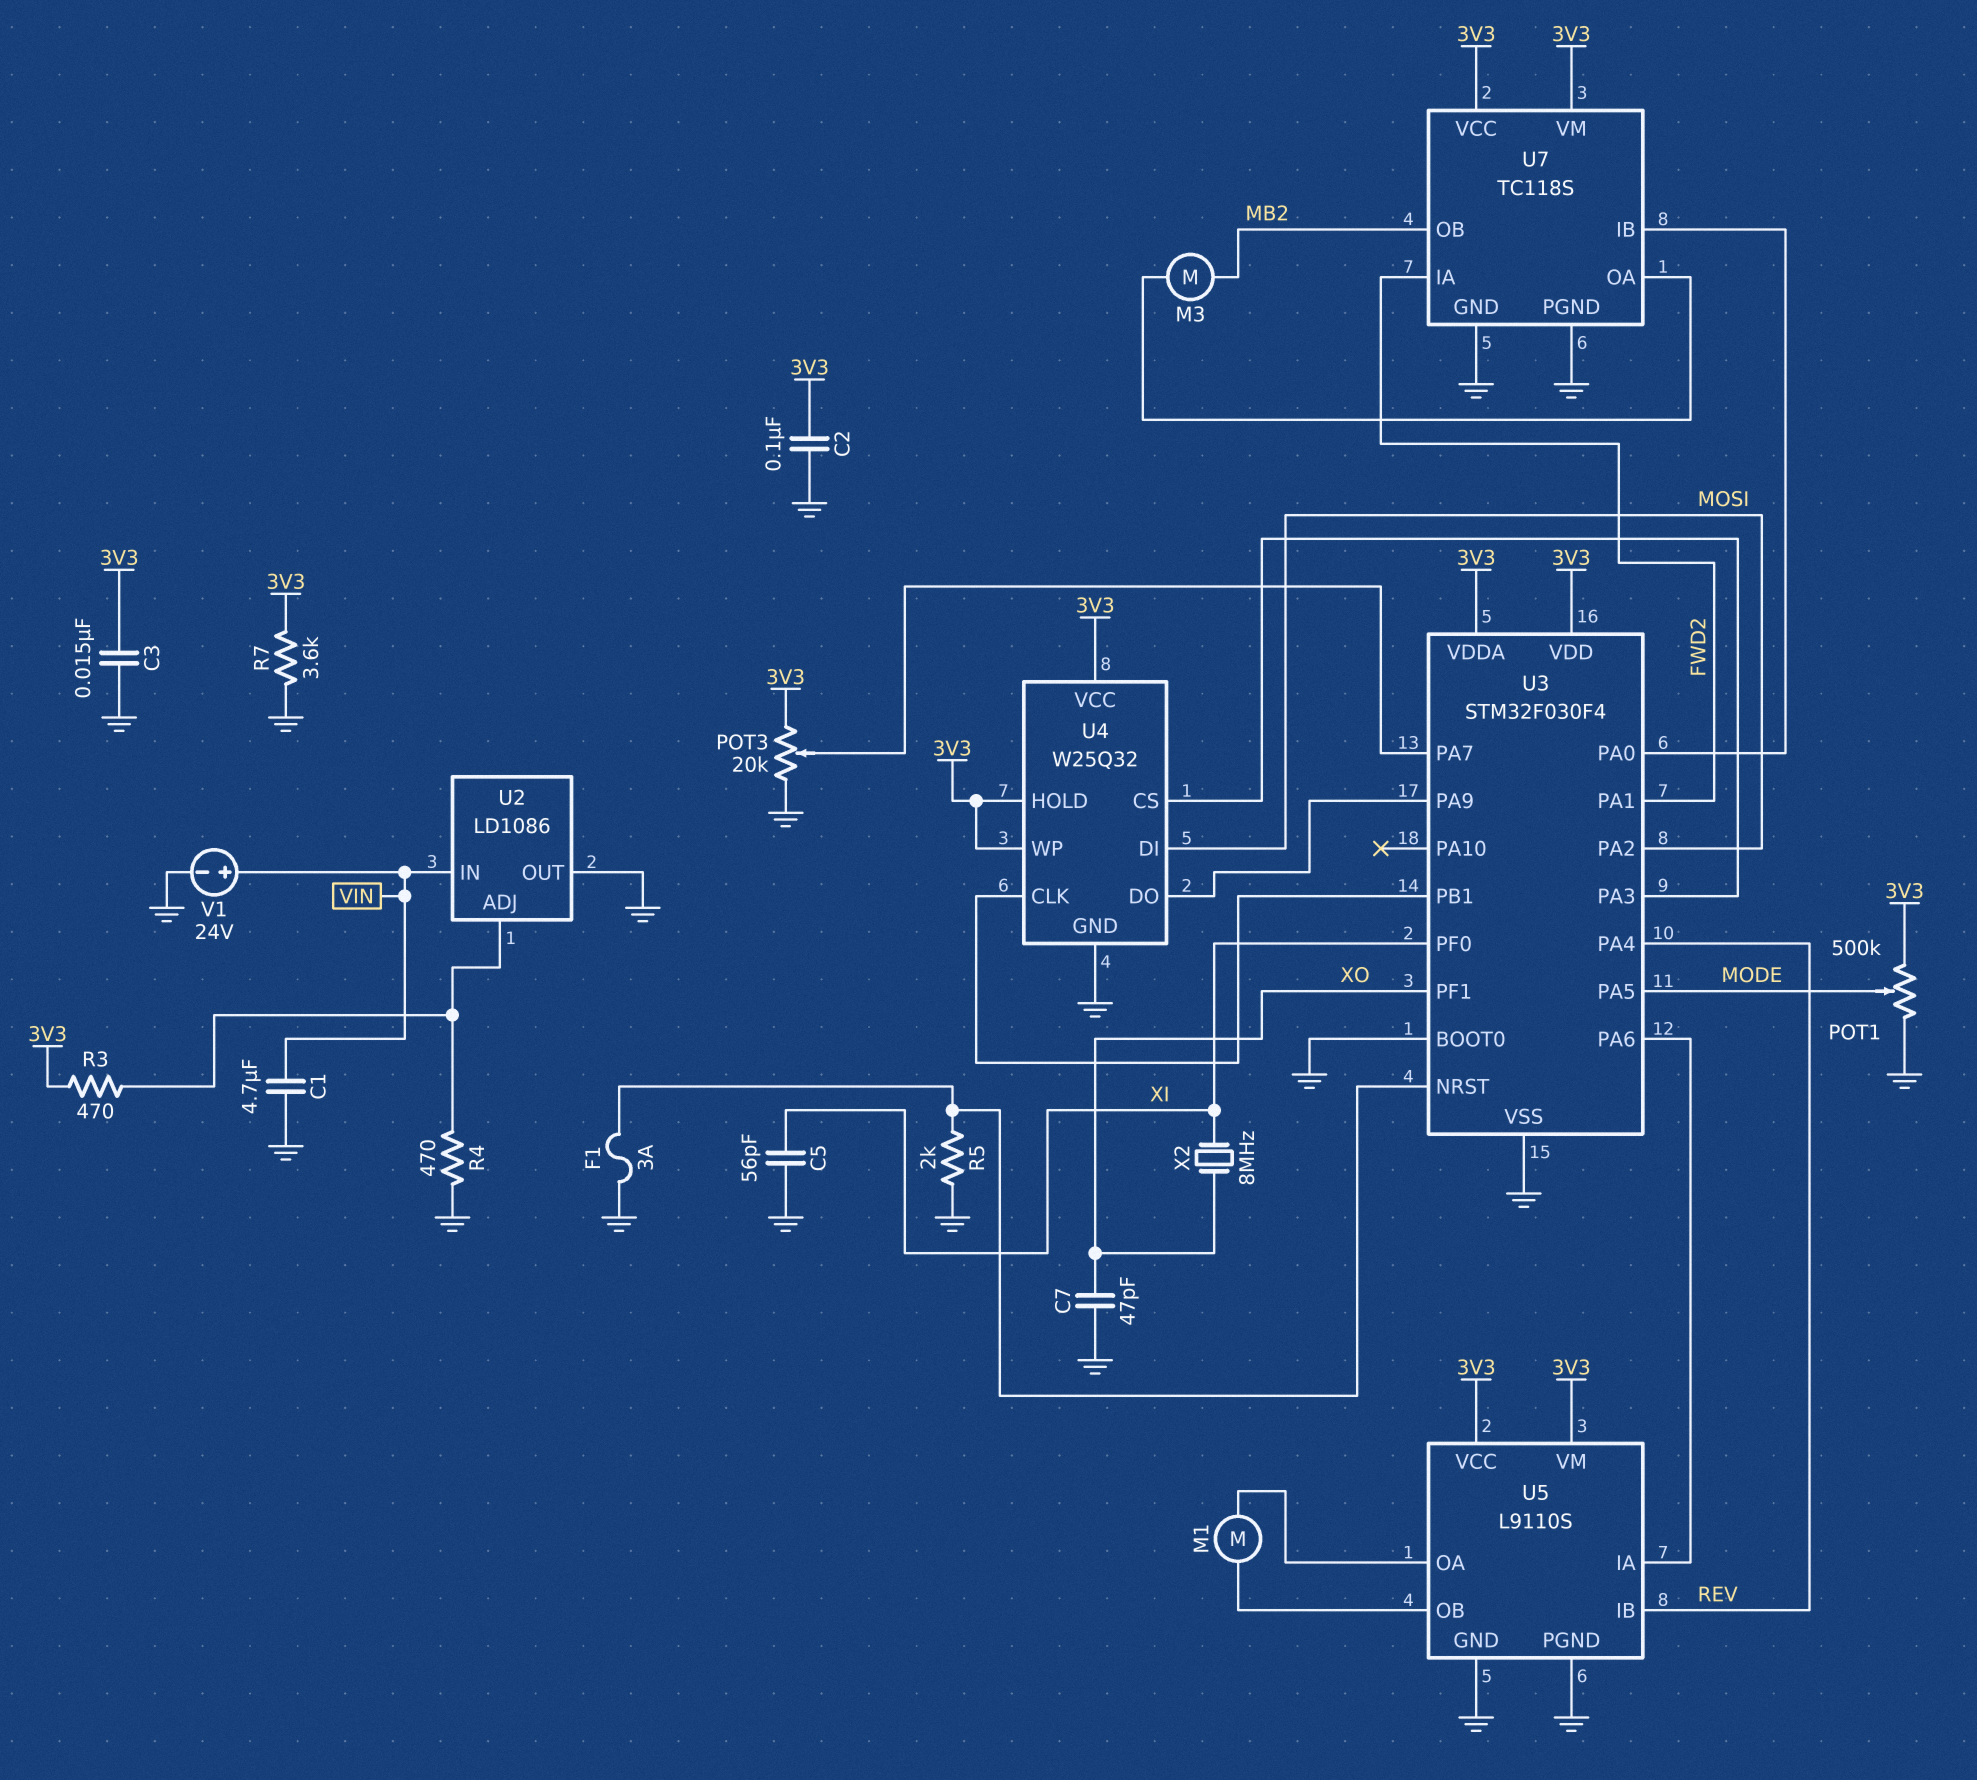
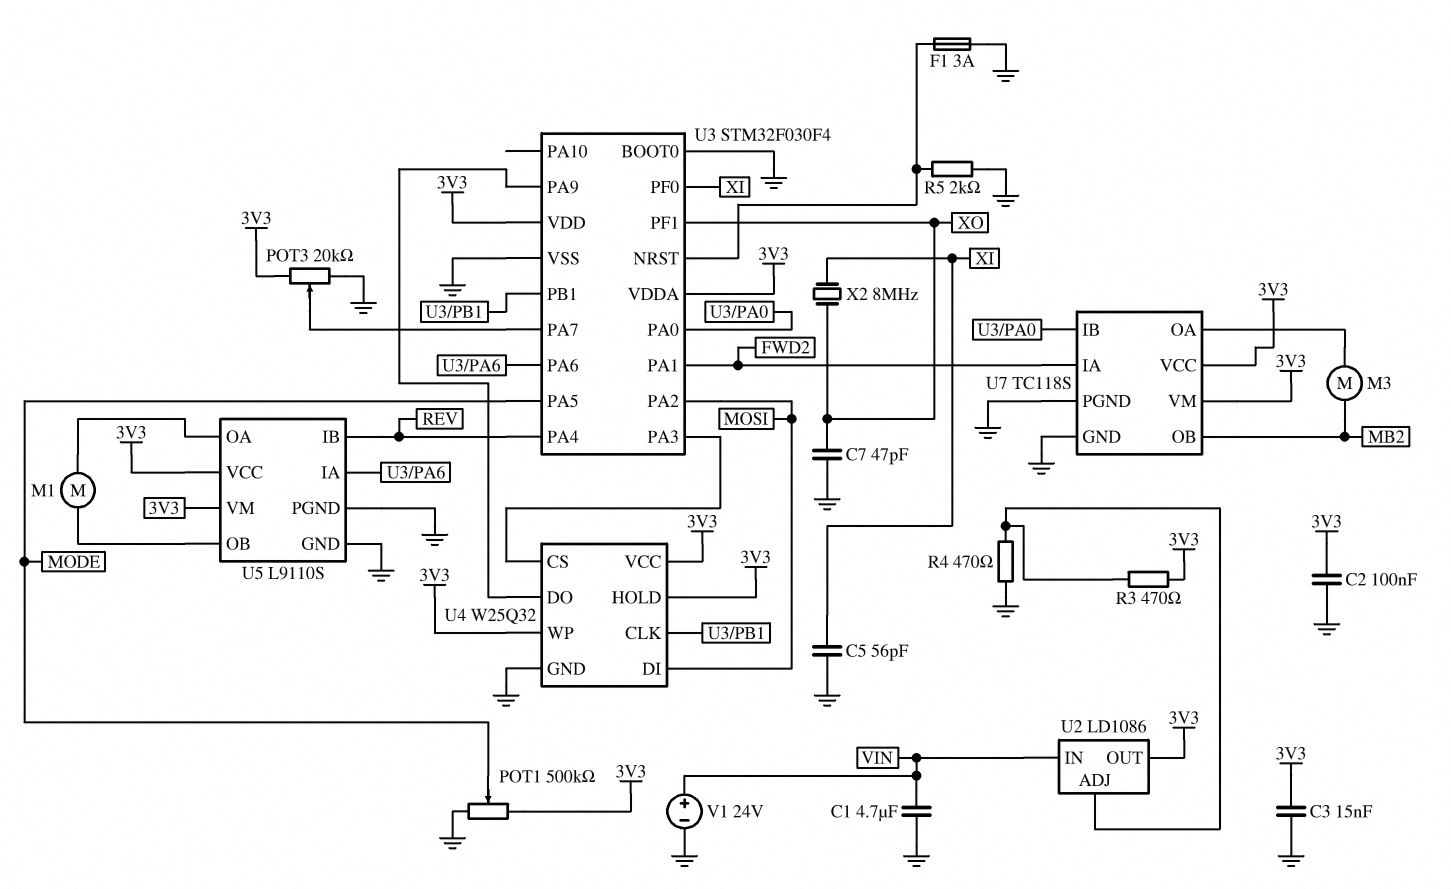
R7: 3.6k (3V3, GND) -> none
U2 pin OUT: GND -> 3V3

